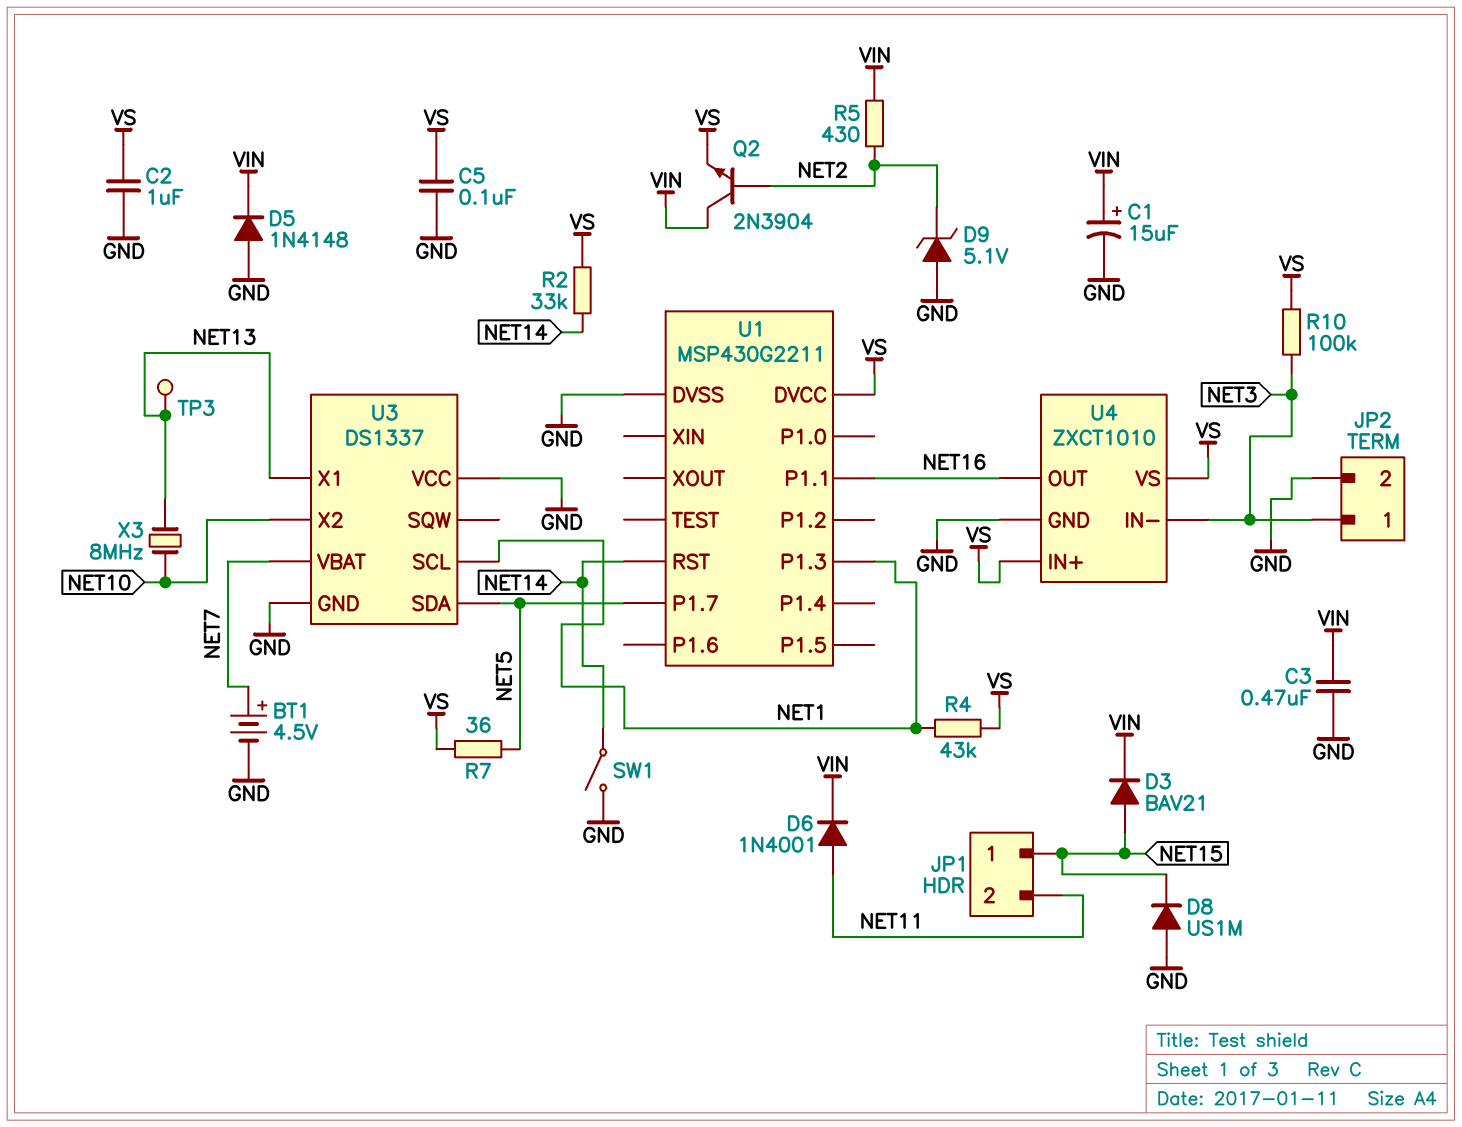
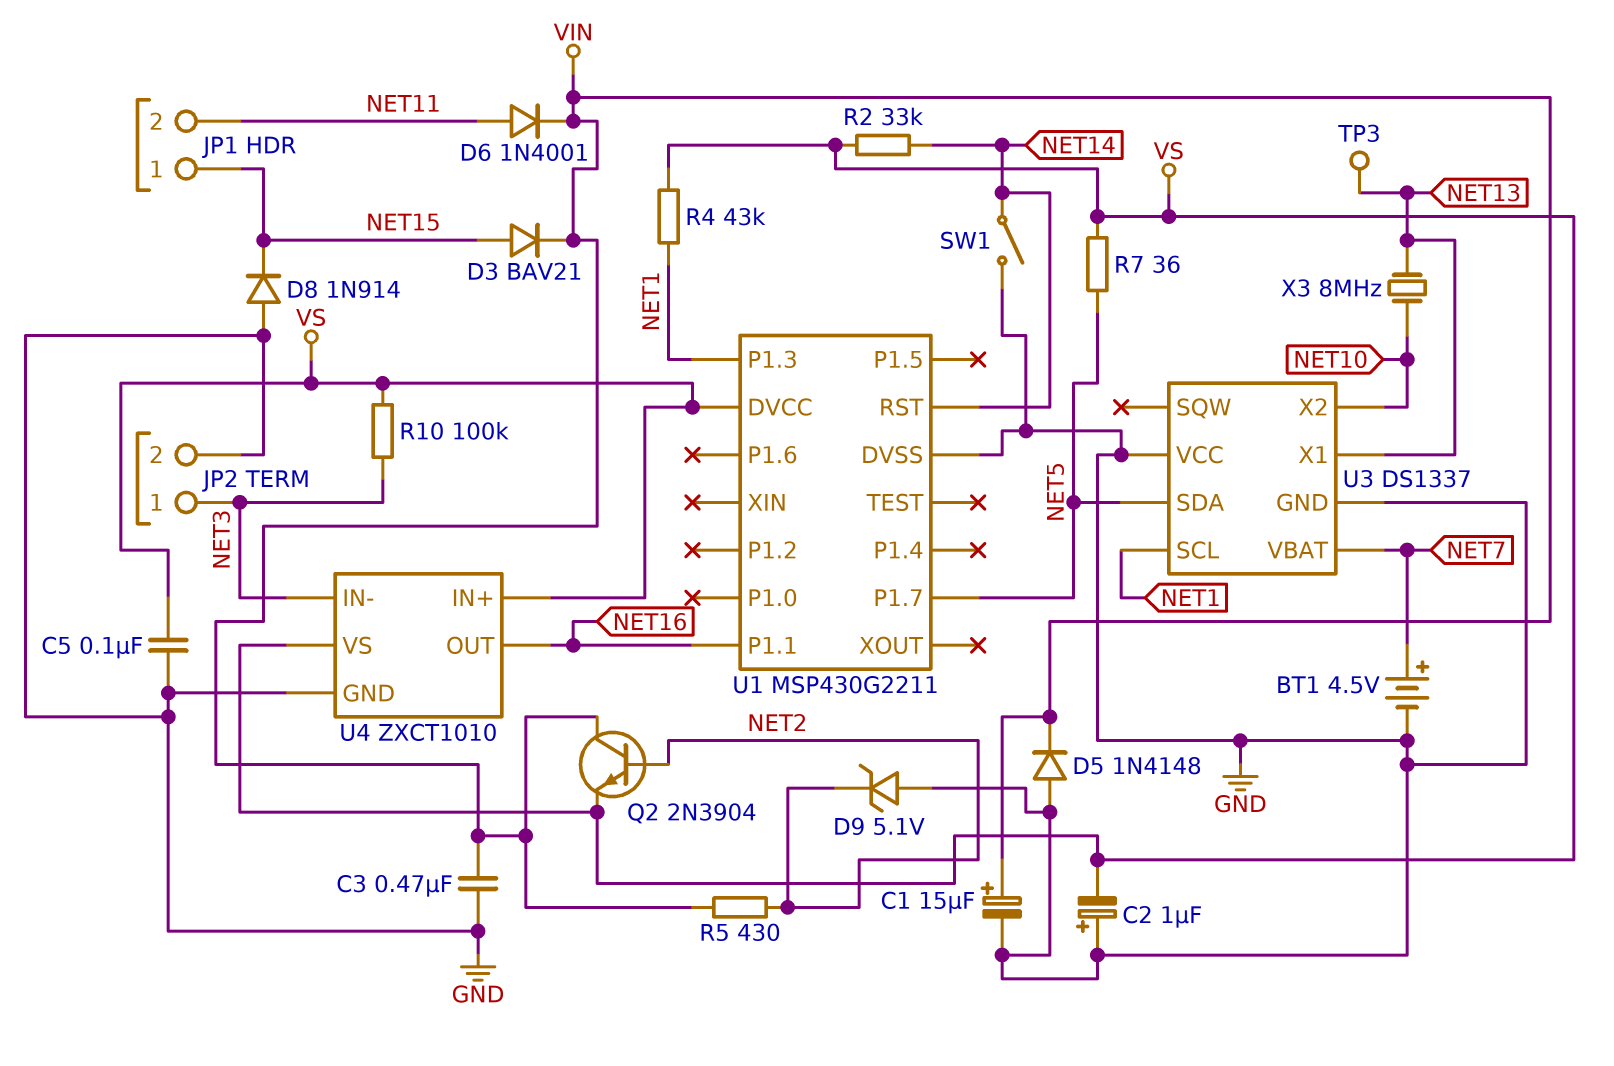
C2: 1uF (GND, VS) -> 1uF (plus GND, minus VS)
D8: diode US1M (A GND, K NET15) -> diode 1N914 (A GND, K NET15)

